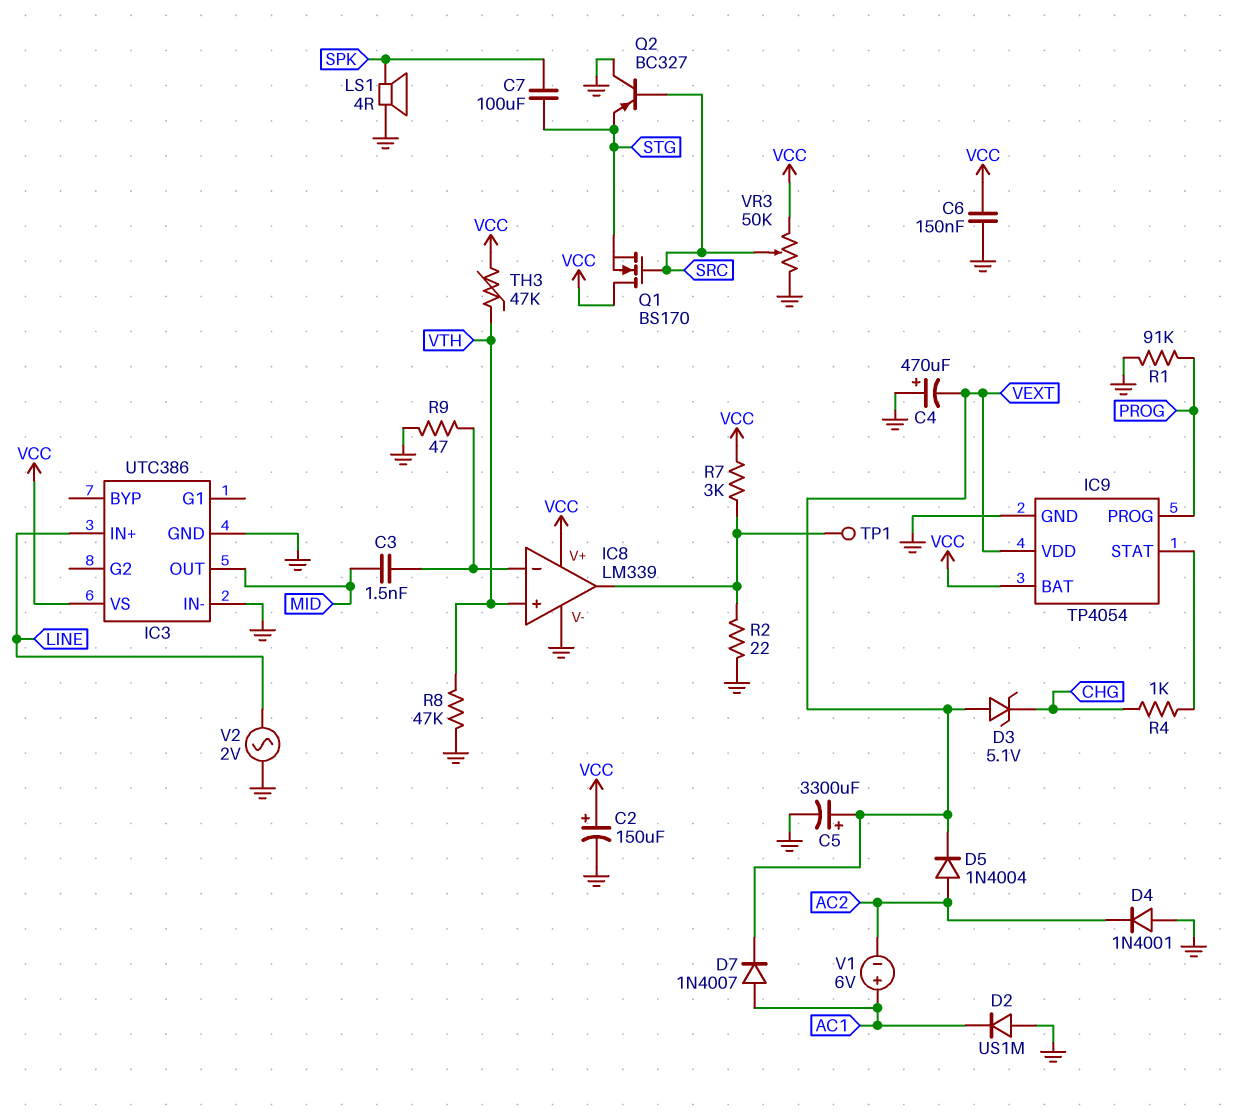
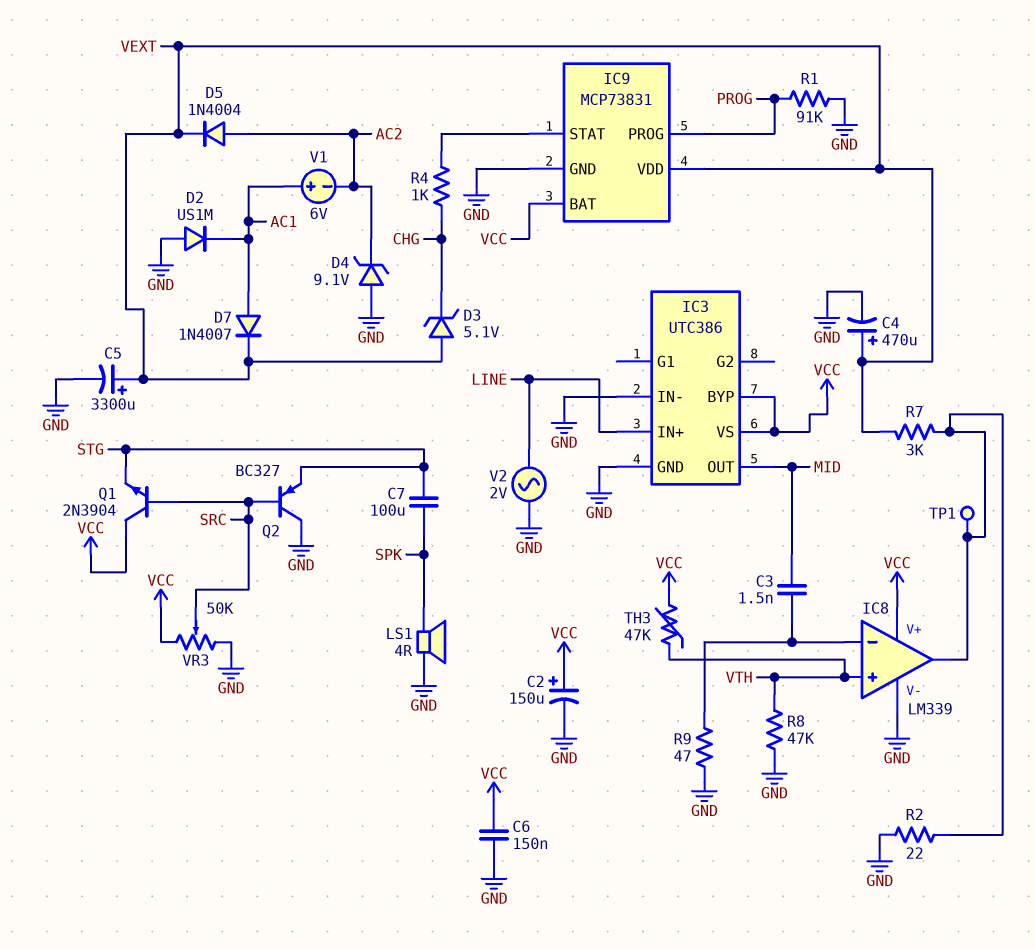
C4: 470uF (plus GND, minus VEXT) -> 470uF (plus VEXT, minus GND)
D4: diode 1N4001 (A GND, K AC2) -> zener 9.1V (A GND, K AC2)
IC3 pin BYP: none -> VCC
IC9: TP4054 -> MCP73831
Q1: NMOS BS170 (G SRC, D VCC, S STG) -> NPN 2N3904 (B SRC, C VCC, E STG)
R7: 3k (IC8/out, VCC) -> 3k (IC8/out, VEXT)

